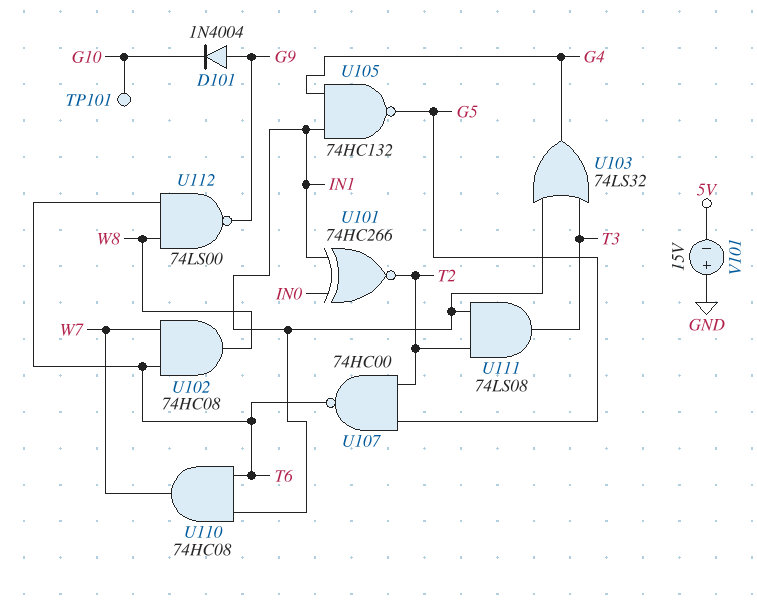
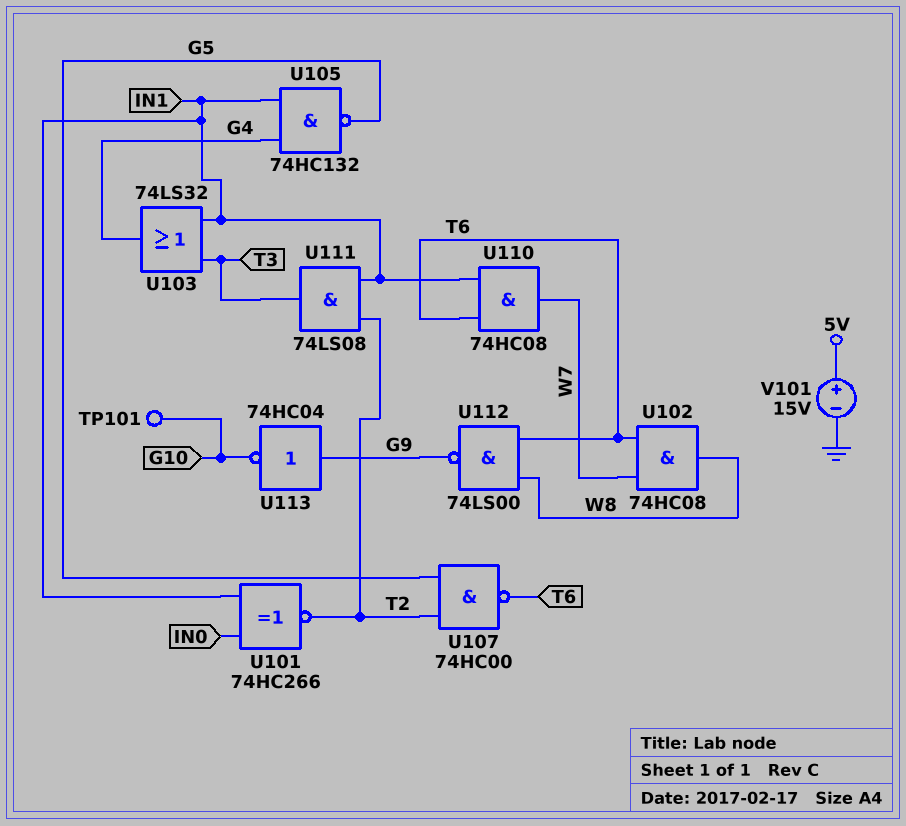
D101: diode 1N4004 (A G9, K G10) -> none
U113: none -> NOT 74HC04 (in G9, out G10)
V101: 15V (plus GND, minus 5V) -> 15V (plus 5V, minus GND)

